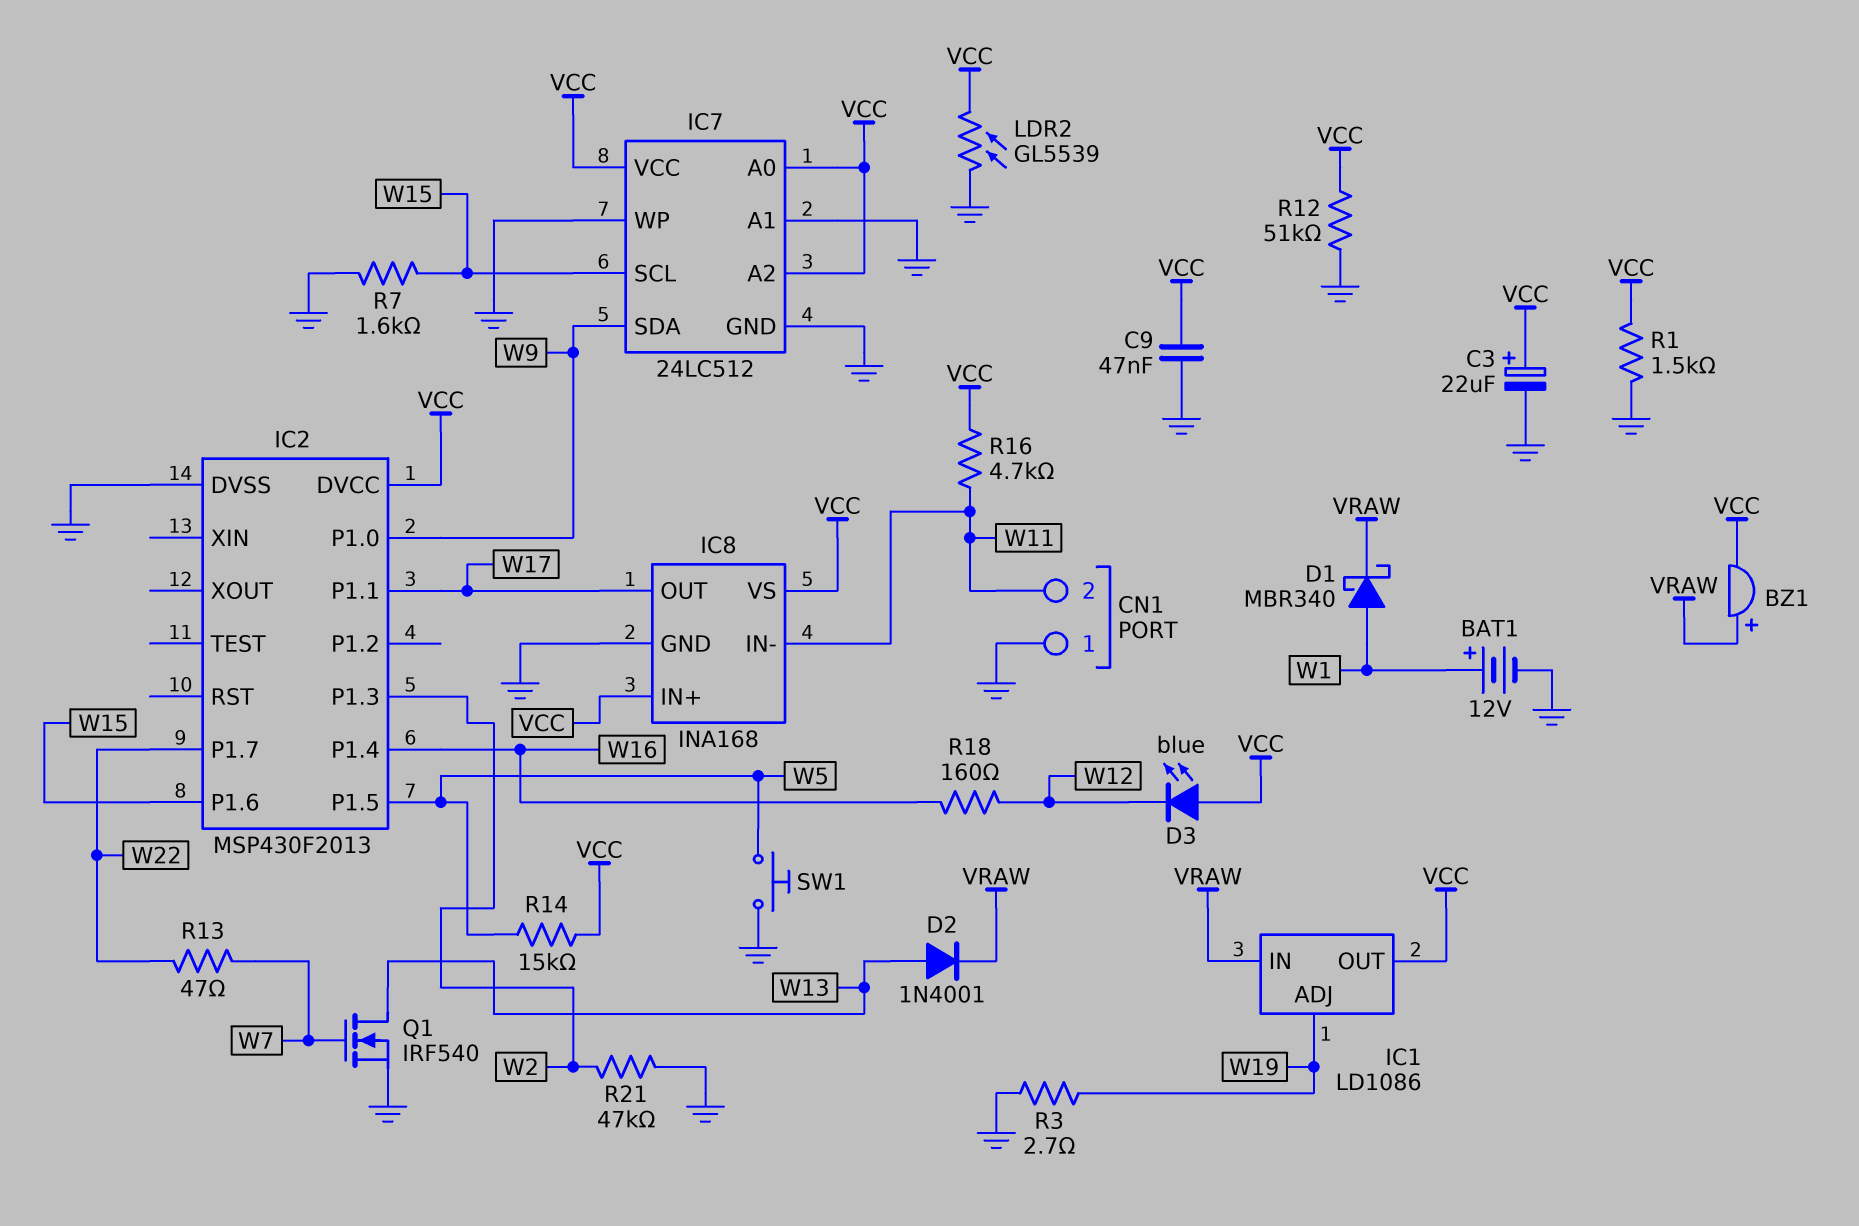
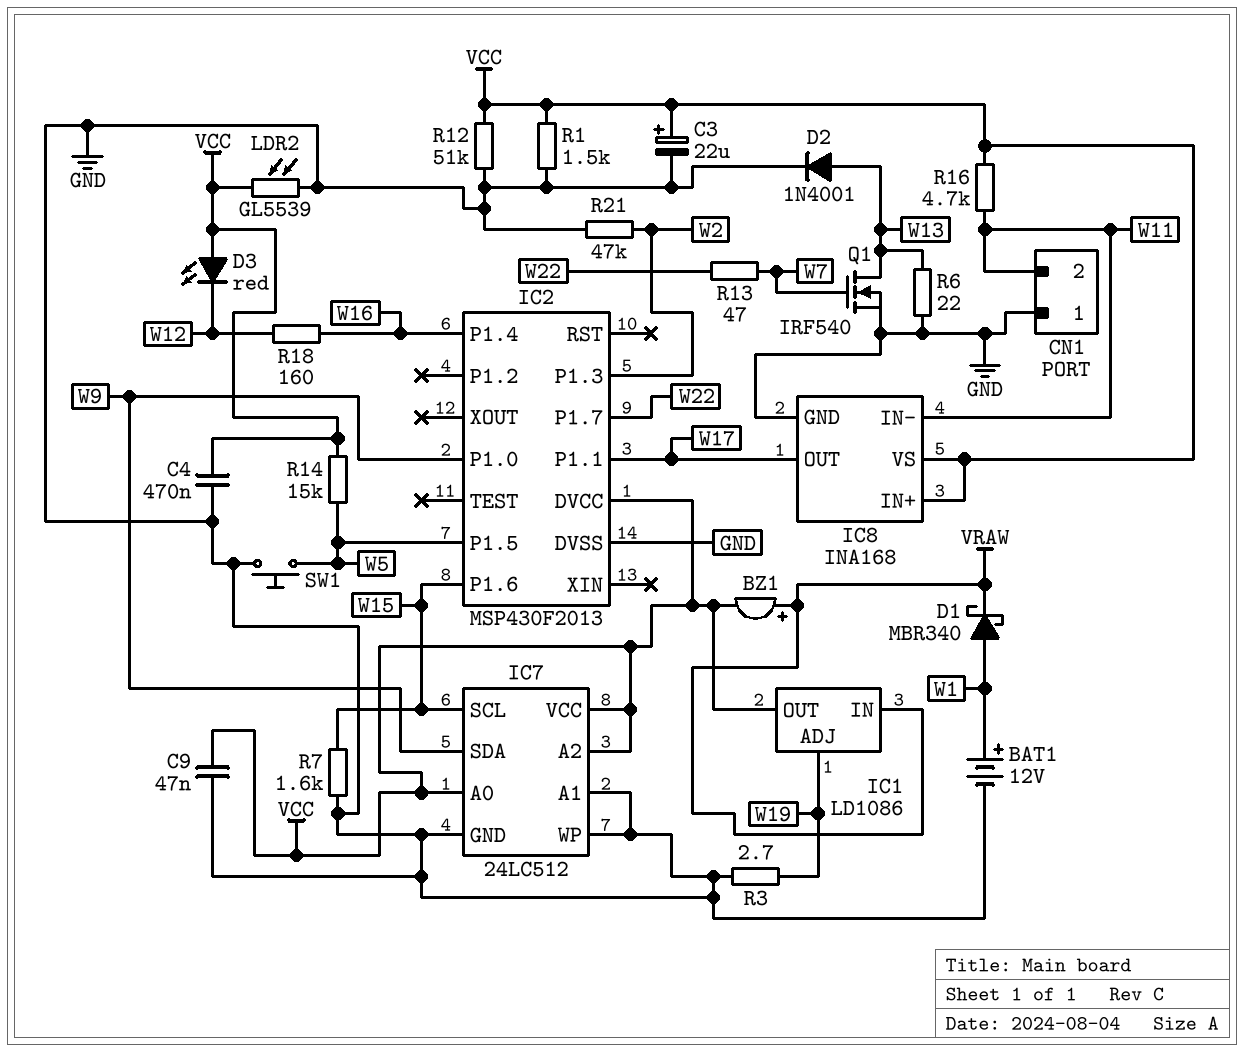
C4: none -> 470nF (GND, VCC)
D2: diode 1N4001 (A W13, K VRAW) -> diode 1N4001 (A W13, K GND)
D3: LED blue (A VCC, K W12) -> LED red (A VCC, K W12)
R6: none -> 22 (GND, W13)

